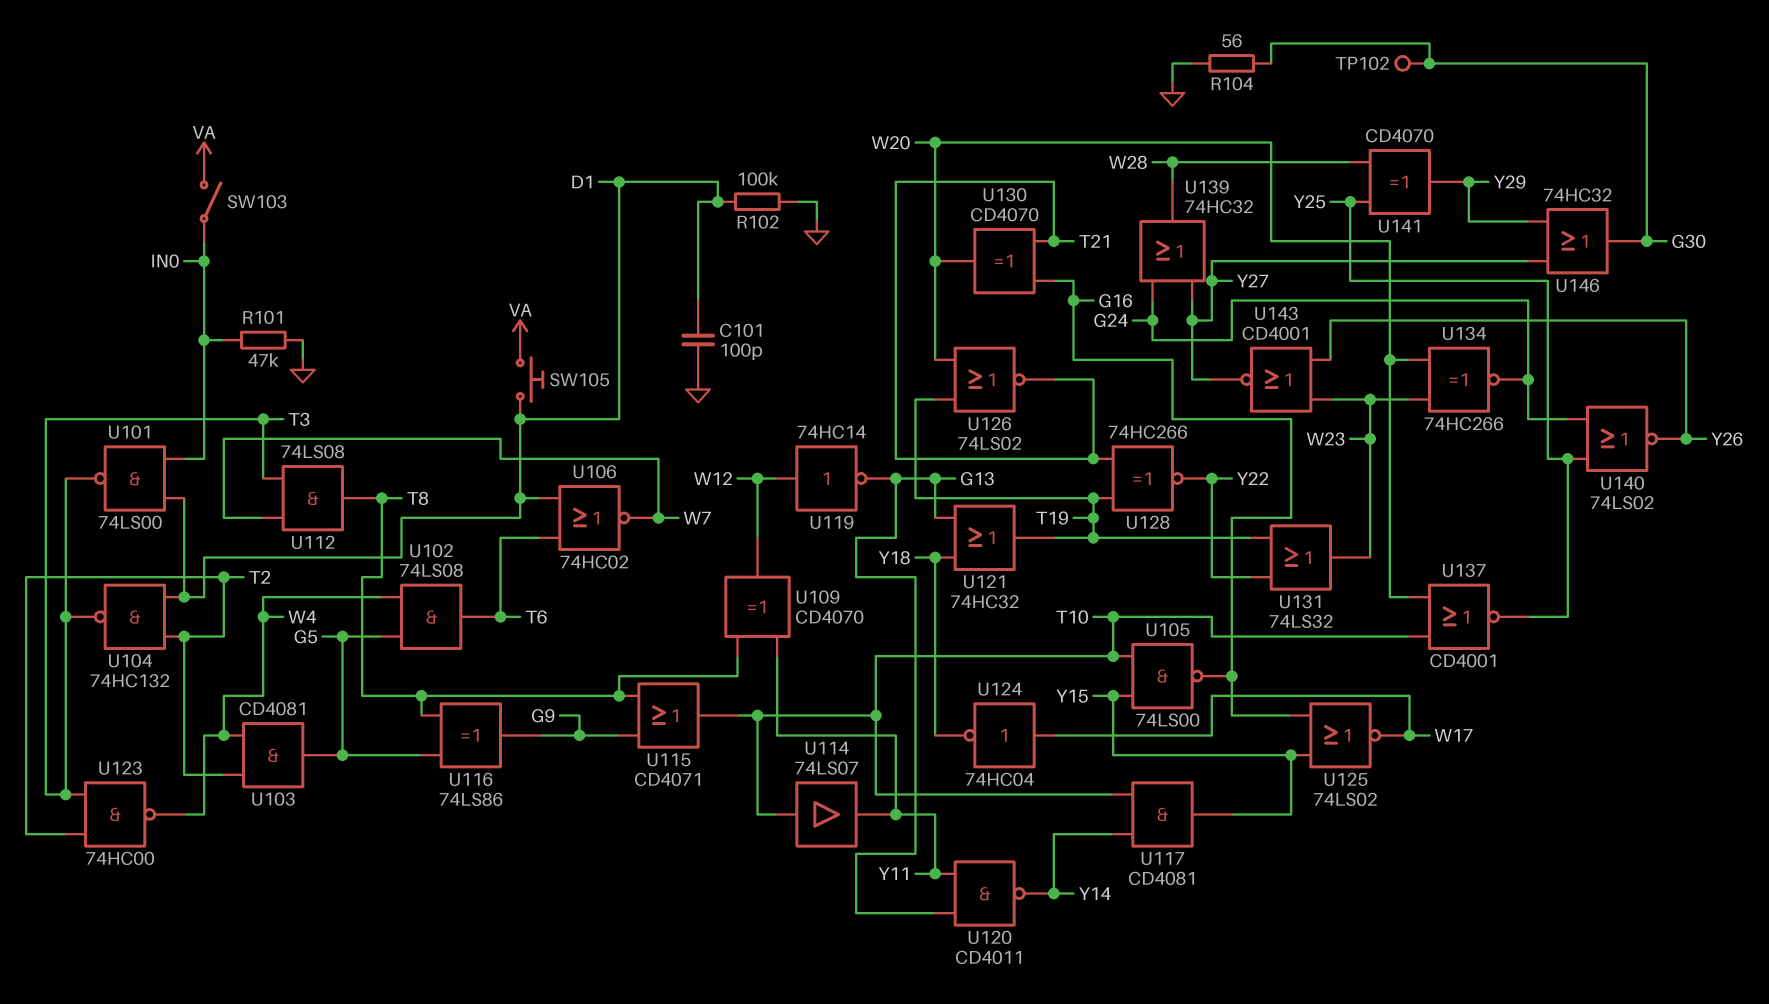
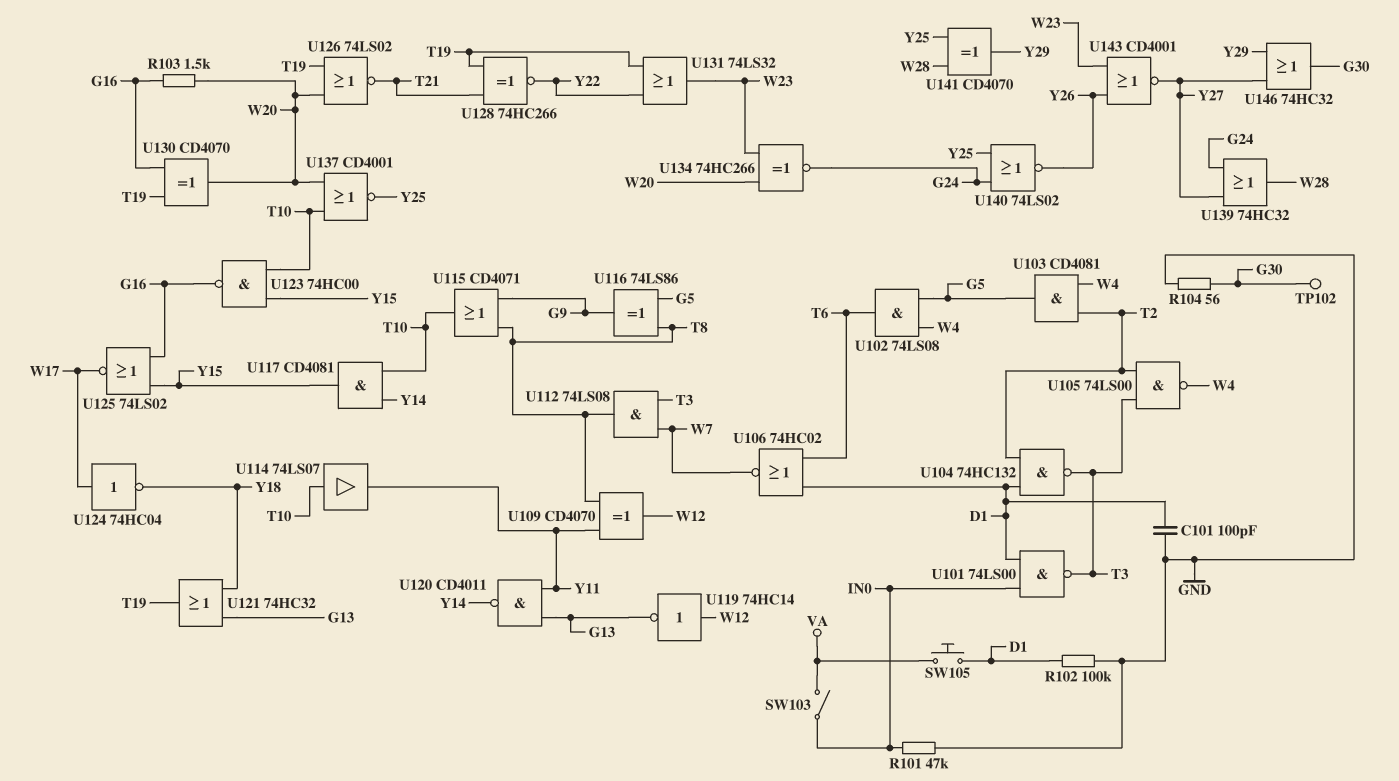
R103: none -> 1.5k (G16, W20)
U105: NAND 74LS00 (in T10, in Y15, out G16) -> NAND 74LS00 (in T2, in T3, out W4)
U123: NAND 74HC00 (in T2, in T3, out W4) -> NAND 74HC00 (in T10, in Y15, out G16)
U130: XOR CD4070 (in G16, in T21, out W20) -> XOR CD4070 (in G16, in T19, out W20)

